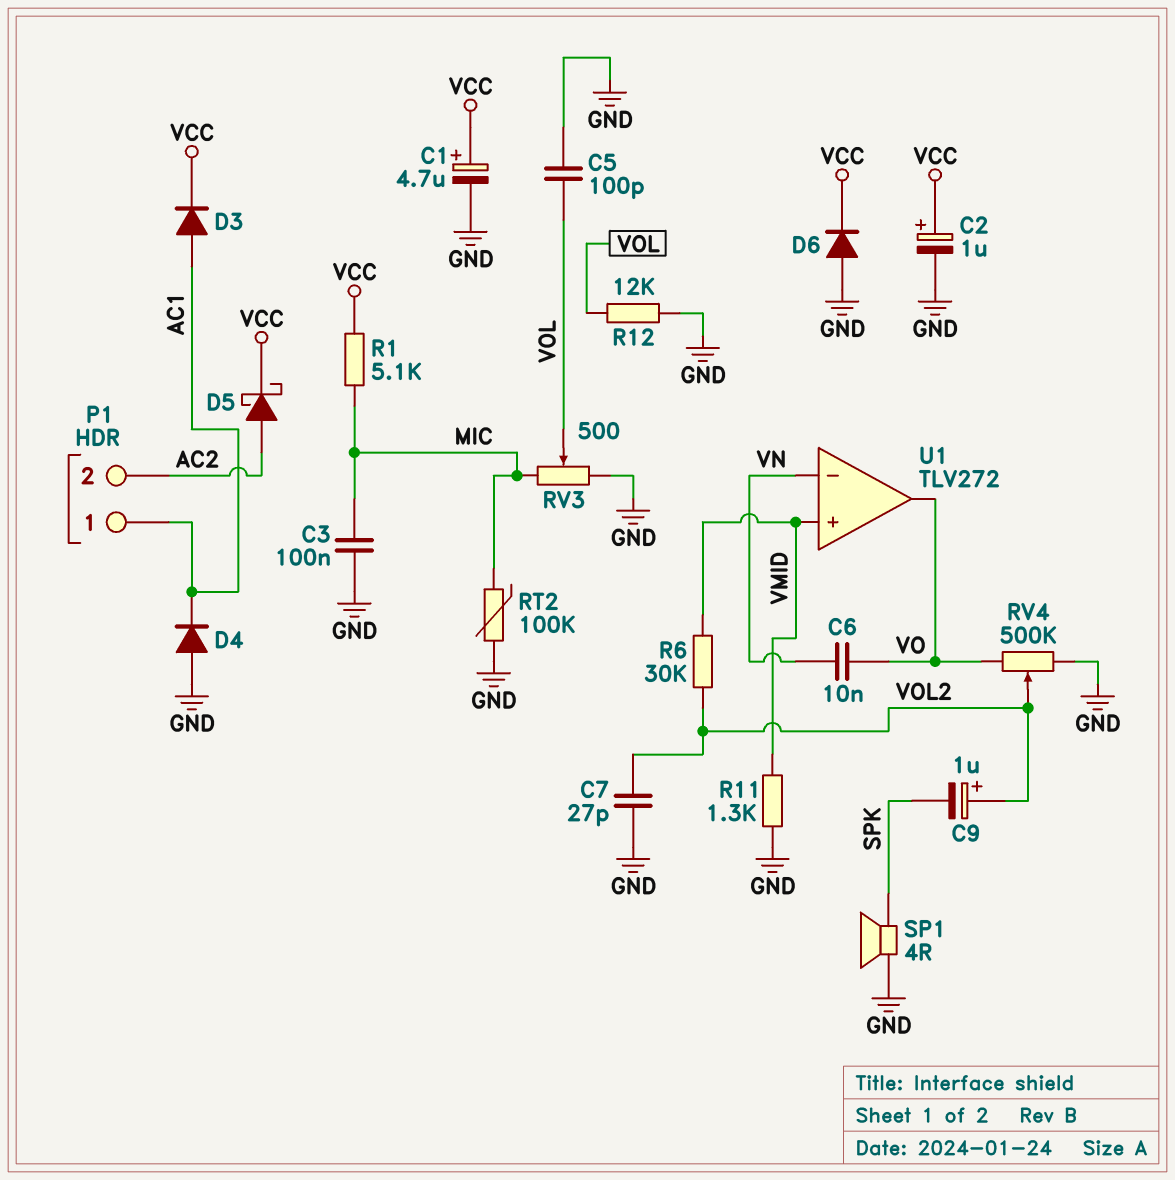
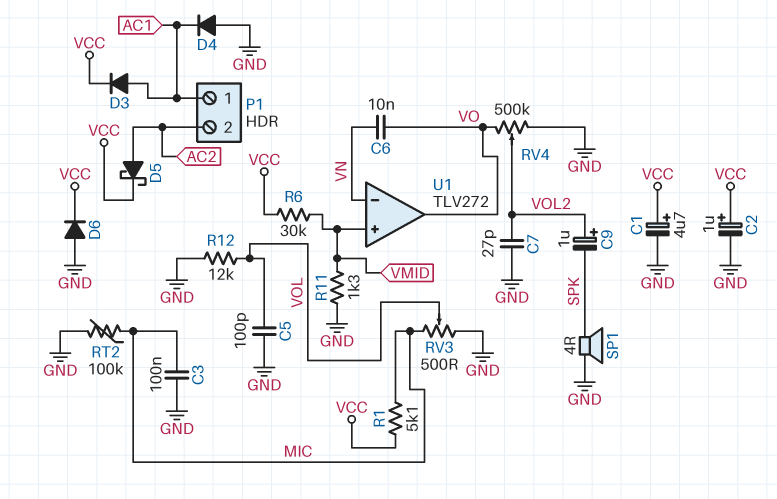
R6: 30k (VMID, VOL2) -> 30k (VCC, VMID)

